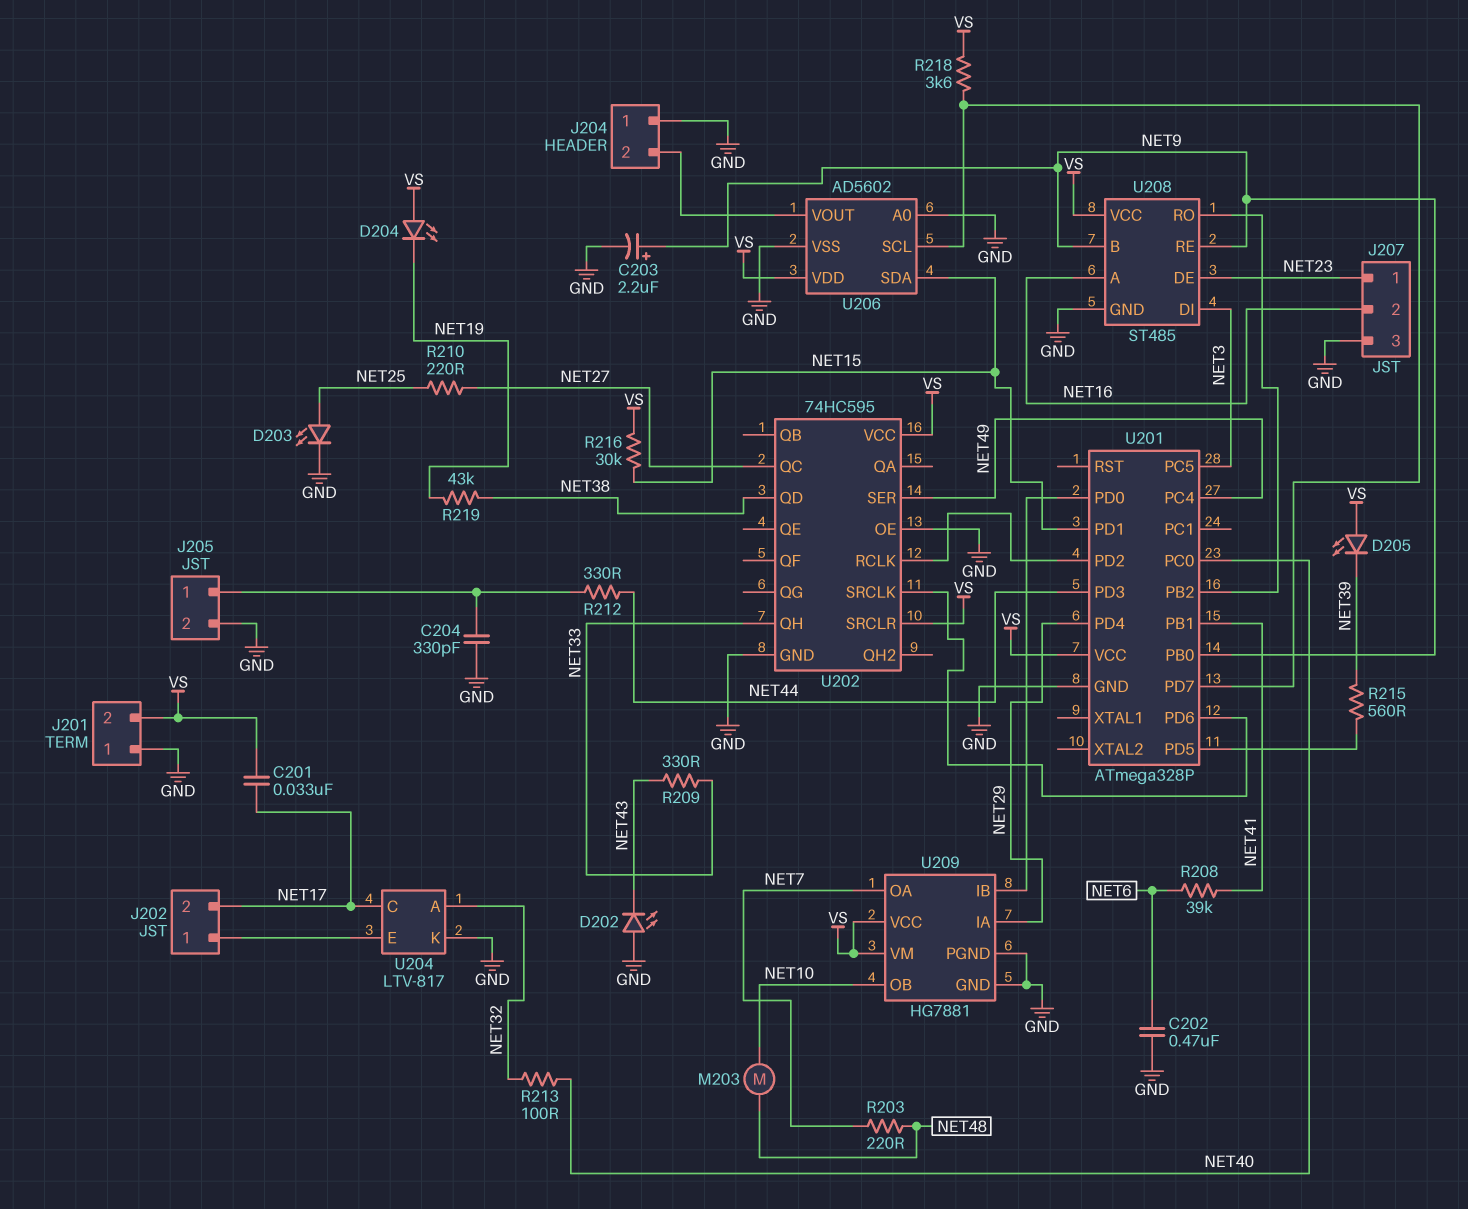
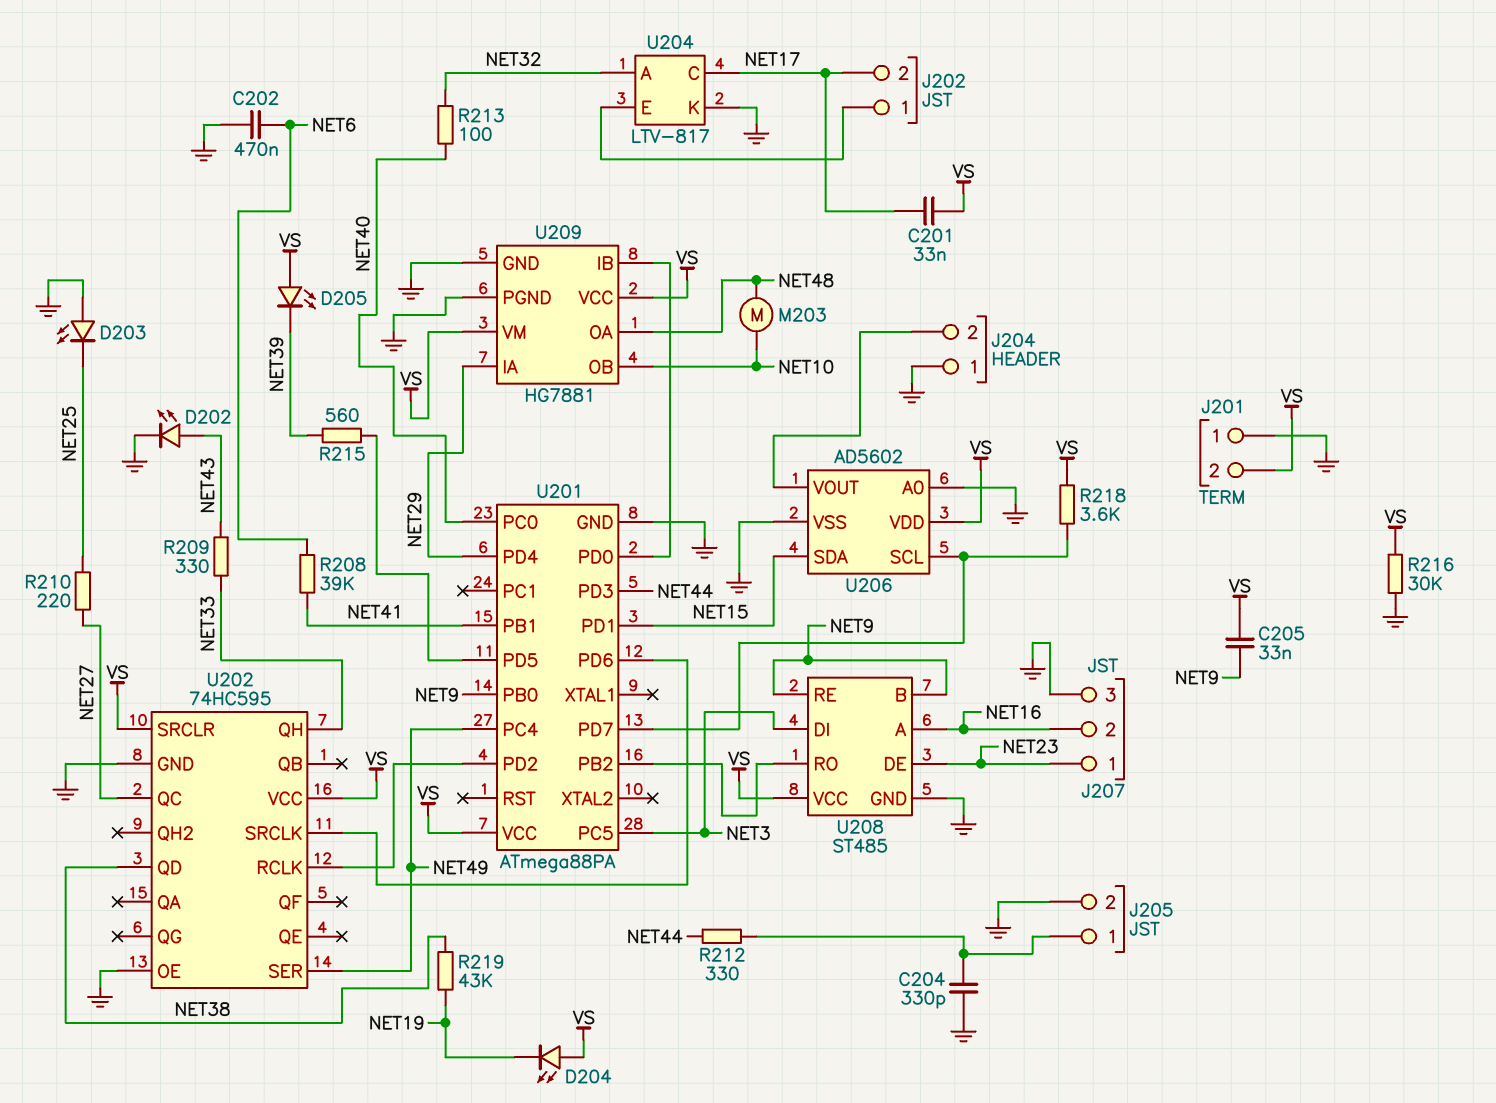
C203: 2.2uF (plus NET9, minus GND) -> none
C205: none -> 33nF (NET9, VS)
D202: LED (A GND, K NET43) -> LED (A NET43, K GND)
D203: LED (A NET25, K GND) -> LED (A GND, K NET25)
R203: 220 (NET7, NET48) -> none
R216: 30k (NET15, VS) -> 30k (GND, VS)
U201: ATmega328P -> ATmega88PA
U209 pin OA: NET7 -> NET48

